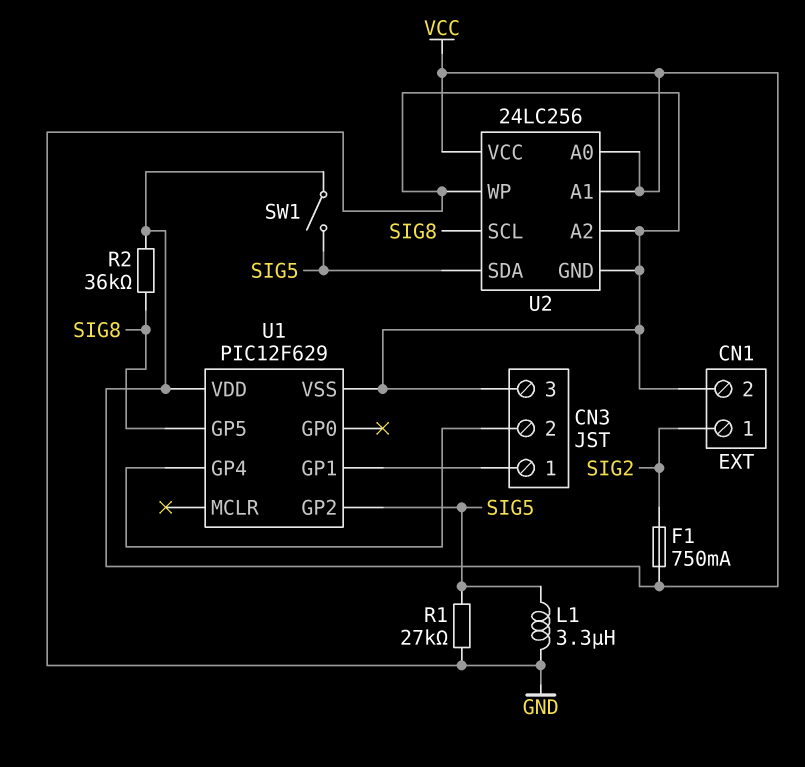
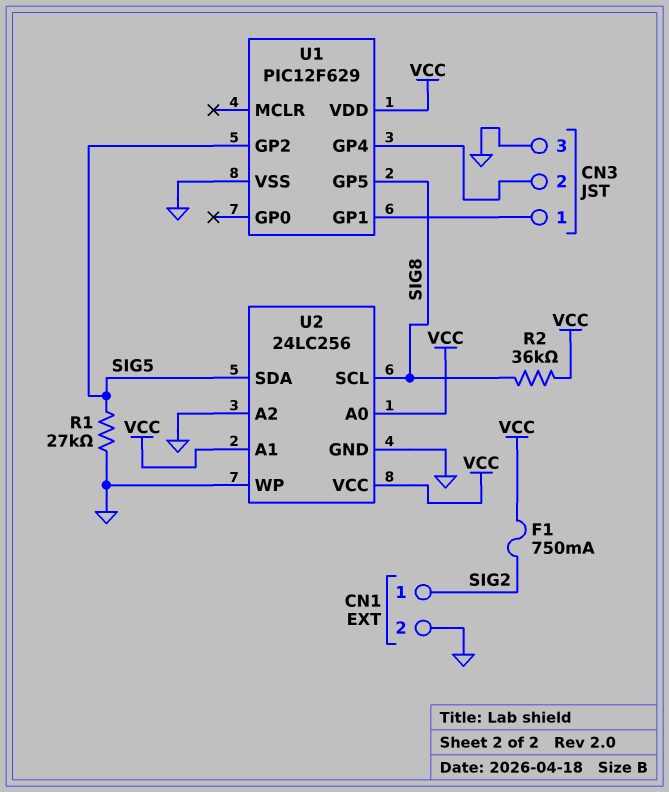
L1: 3.3uH (GND, SIG5) -> none
SW1: switch (SIG5, VCC) -> none

